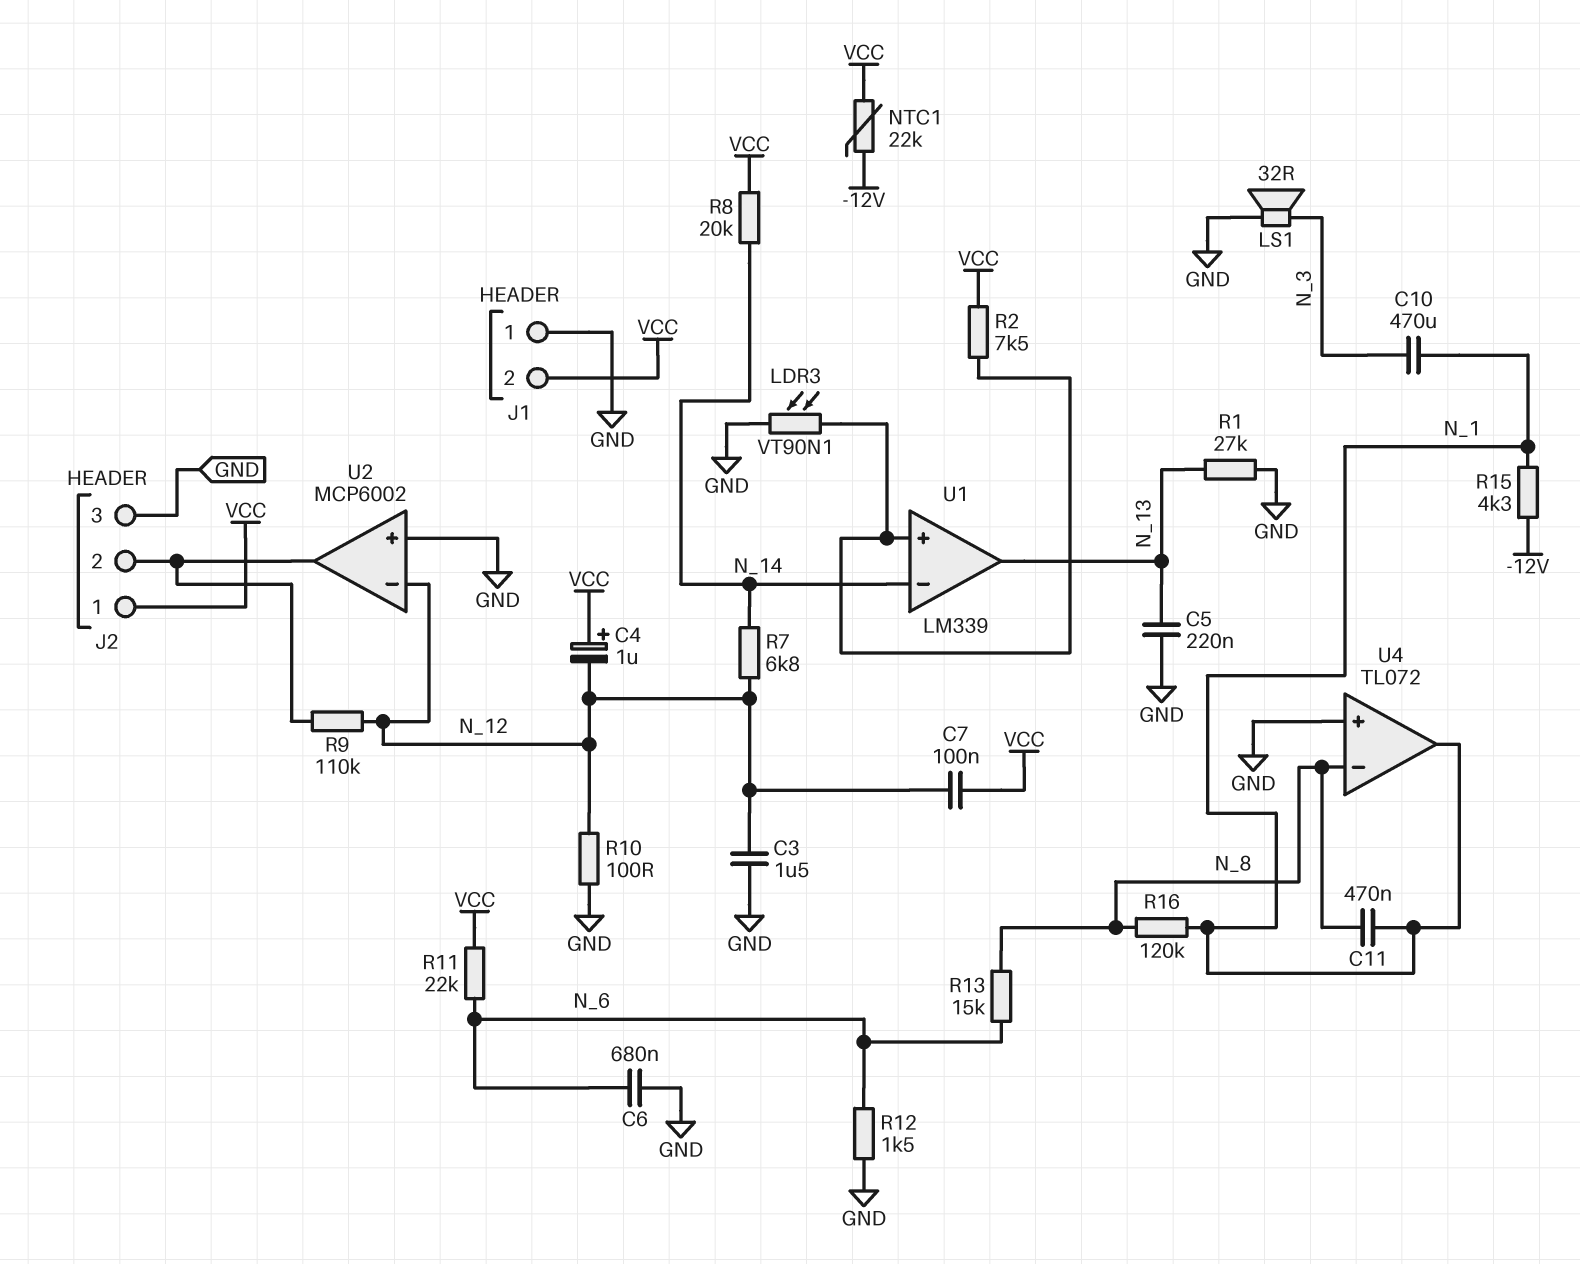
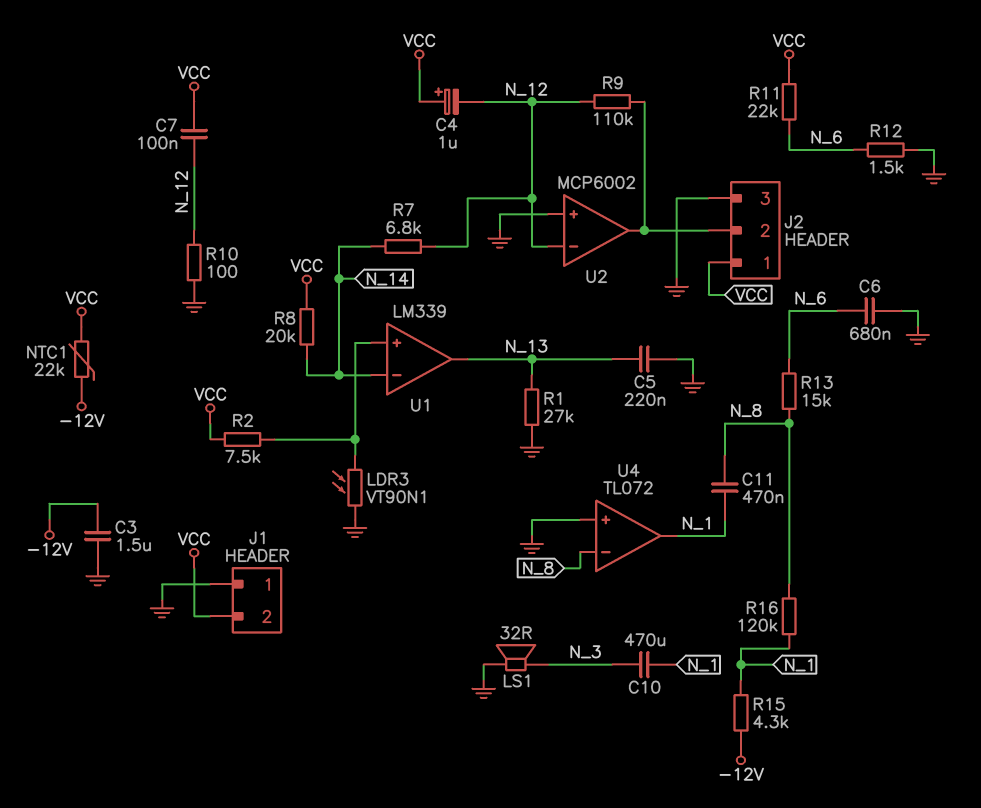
C3: 1.5uF (GND, N_12) -> 1.5uF (-12V, GND)

